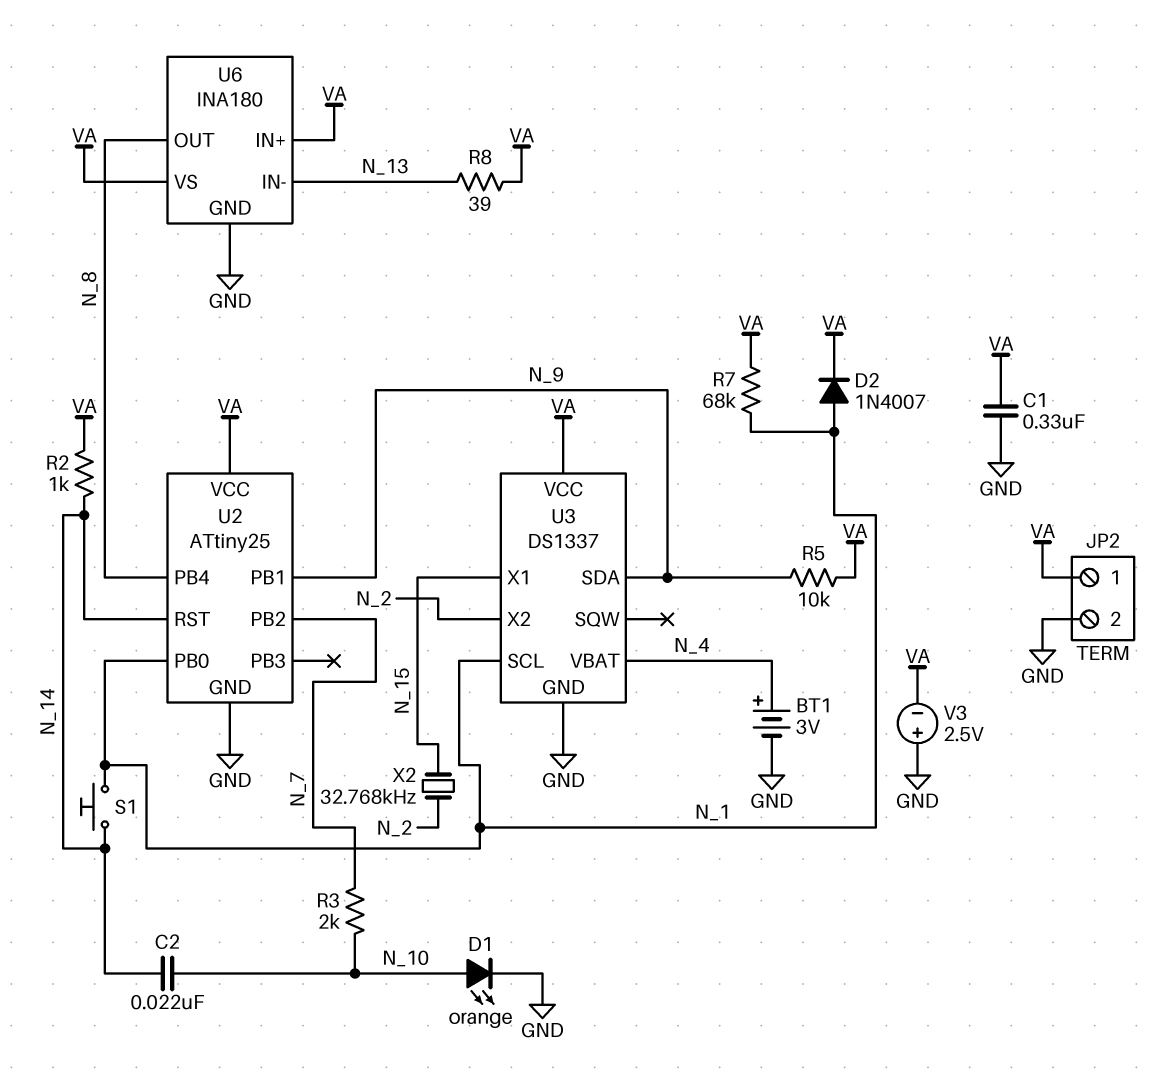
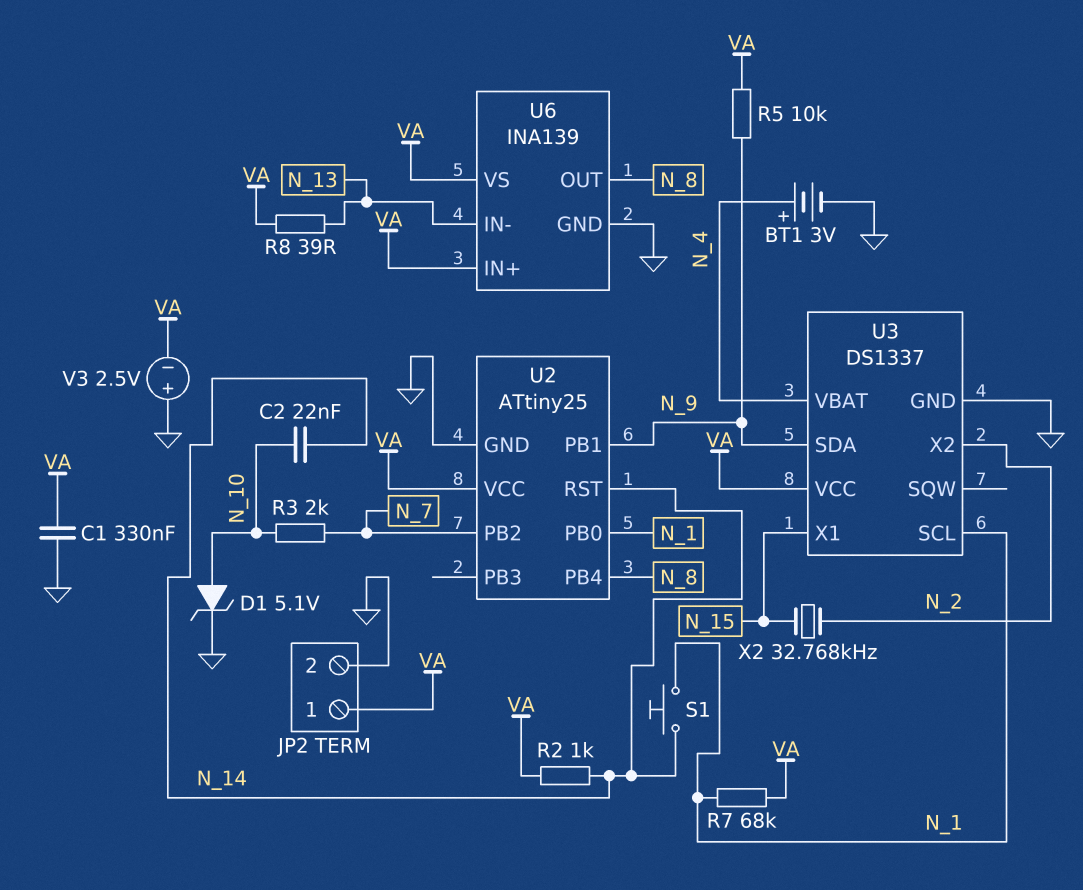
D1: LED orange (A N_10, K GND) -> zener 5.1V (A N_10, K GND)
D2: diode 1N4007 (A N_1, K VA) -> none
U6: INA180 -> INA139

